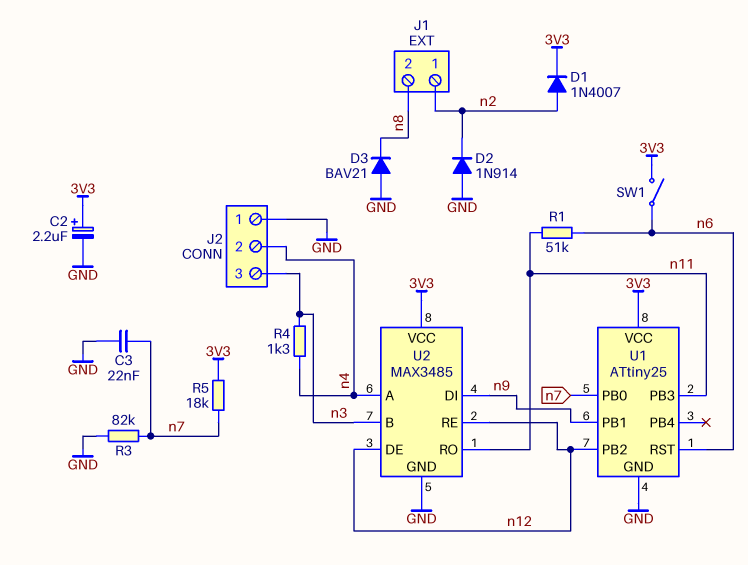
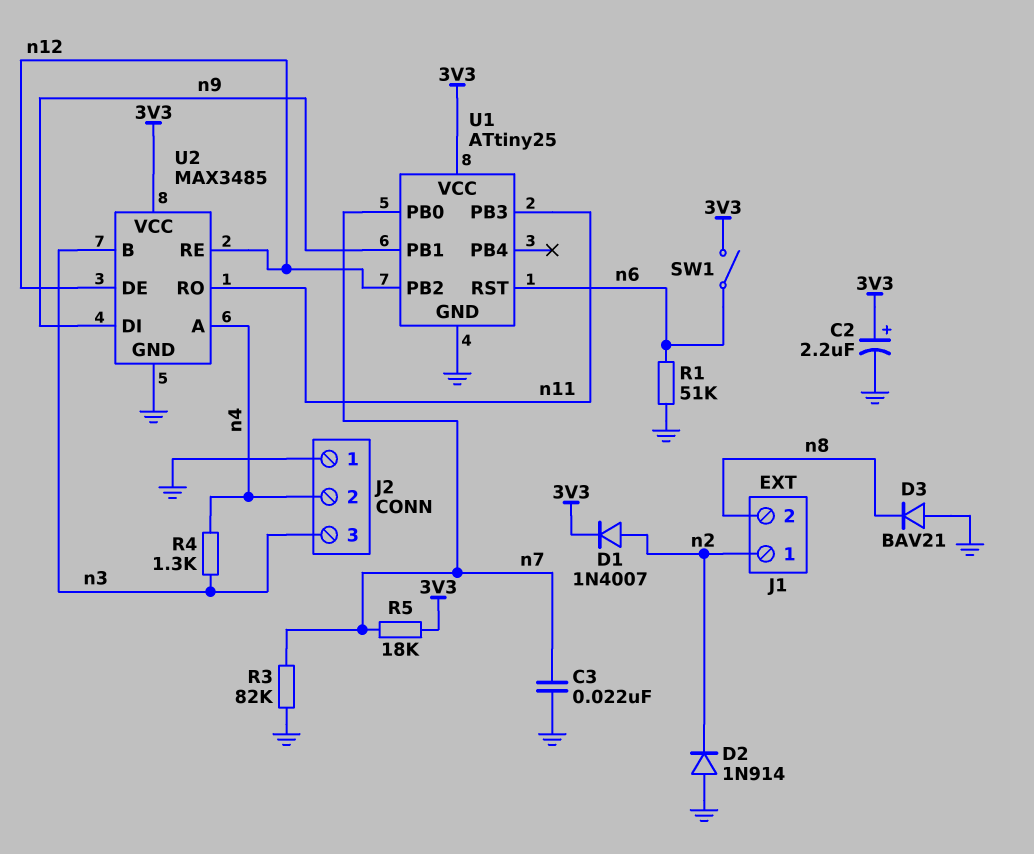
R1: 51k (n6, n11) -> 51k (GND, n6)

